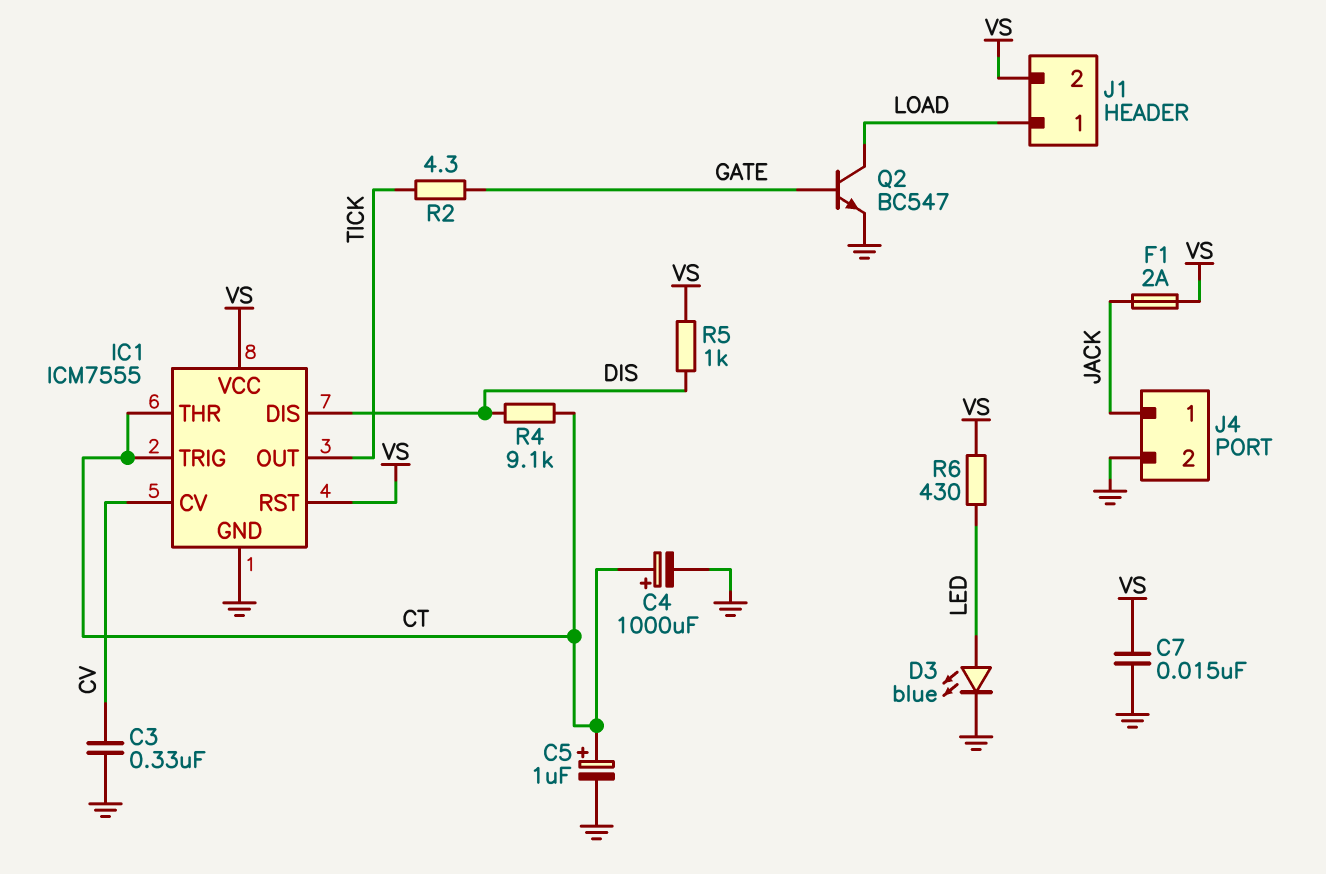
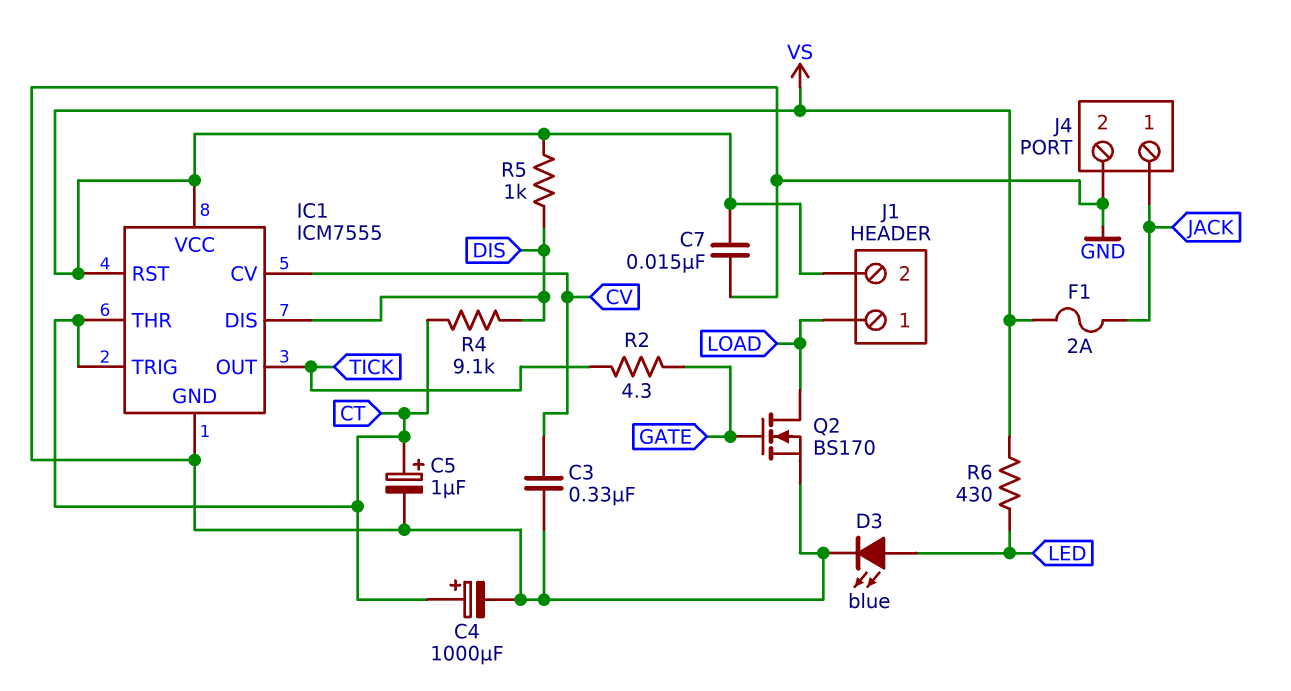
Q2: NPN BC547 (B GATE, C LOAD, E GND) -> NMOS BS170 (G GATE, D LOAD, S GND)

